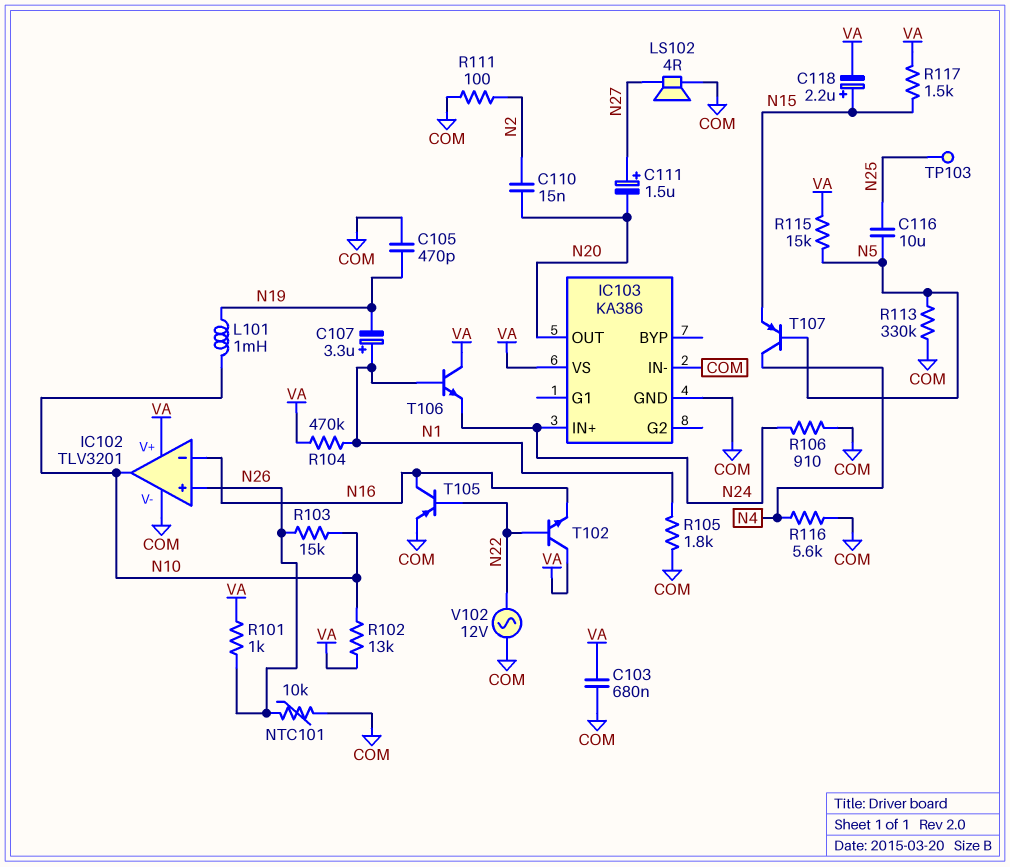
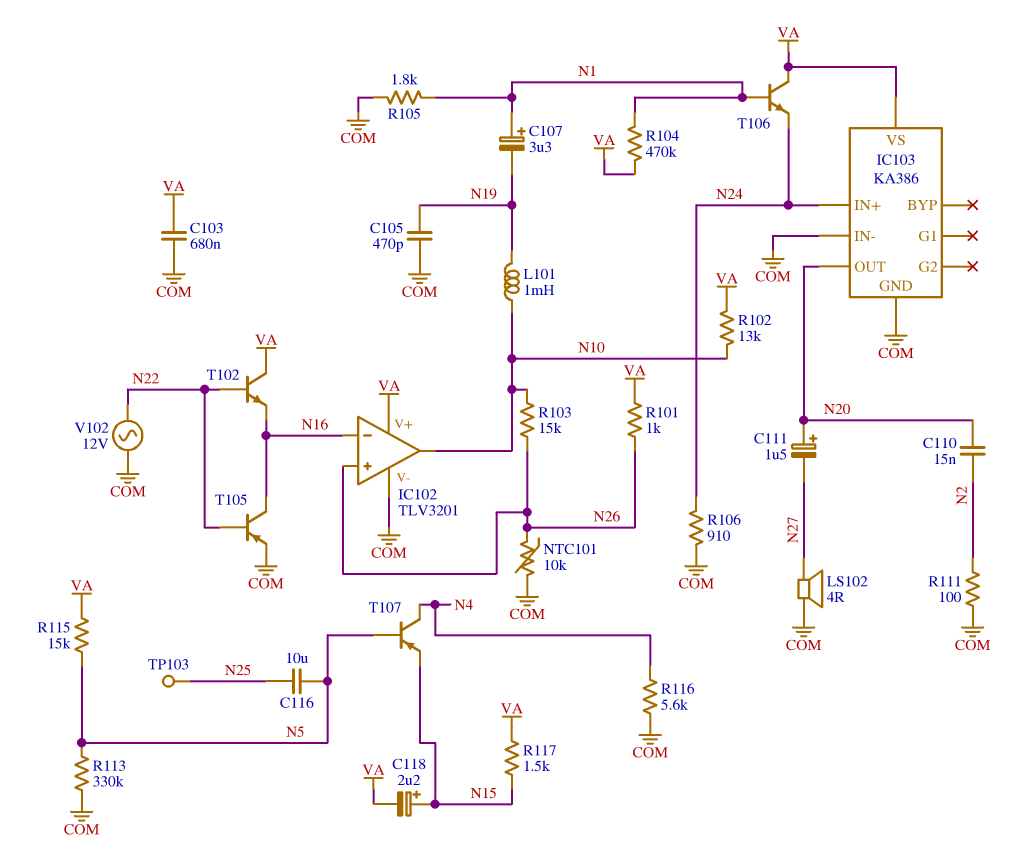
C111: 1.5uF (plus N27, minus N20) -> 1.5uF (plus N20, minus N27)

